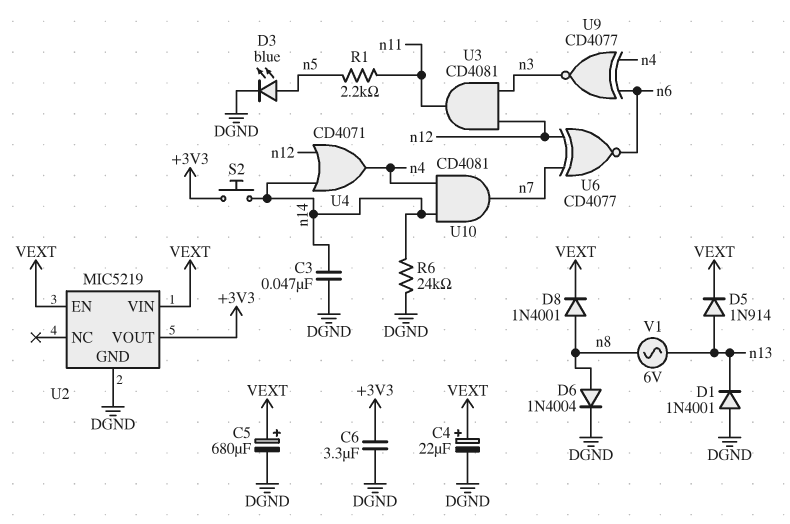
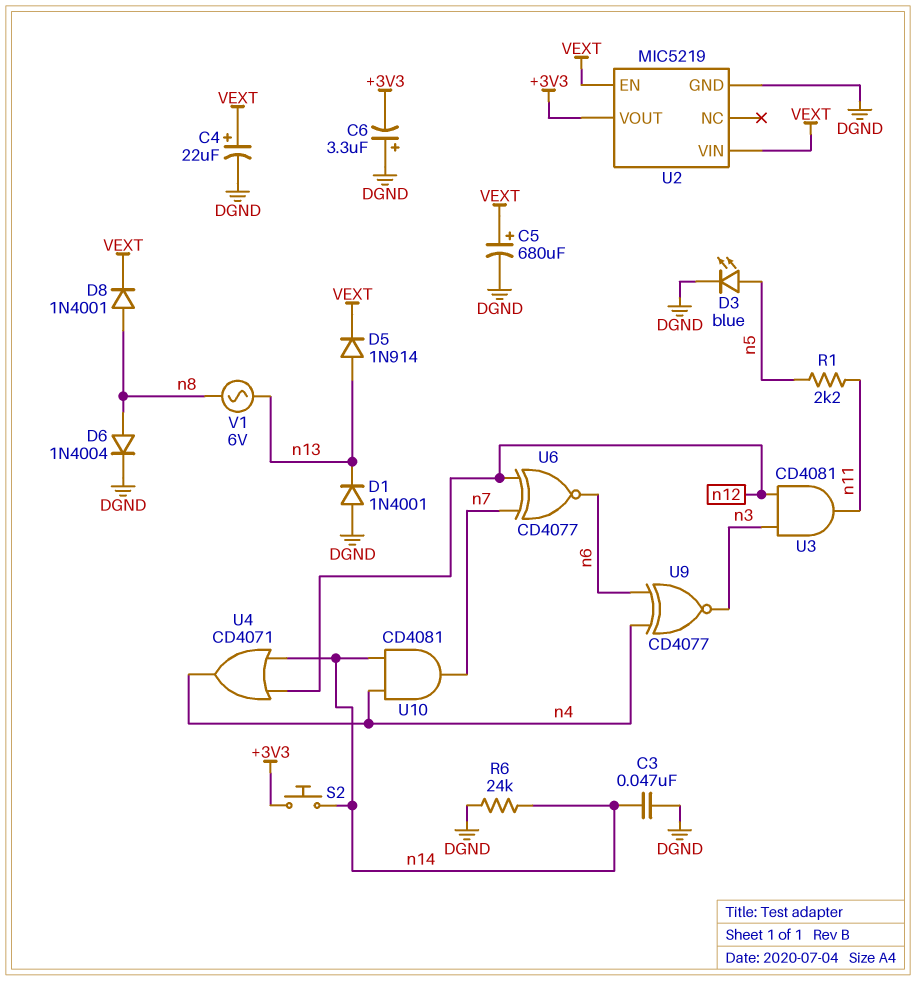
C6: 3.3uF (+3V3, DGND) -> 3.3uF (plus DGND, minus +3V3)

